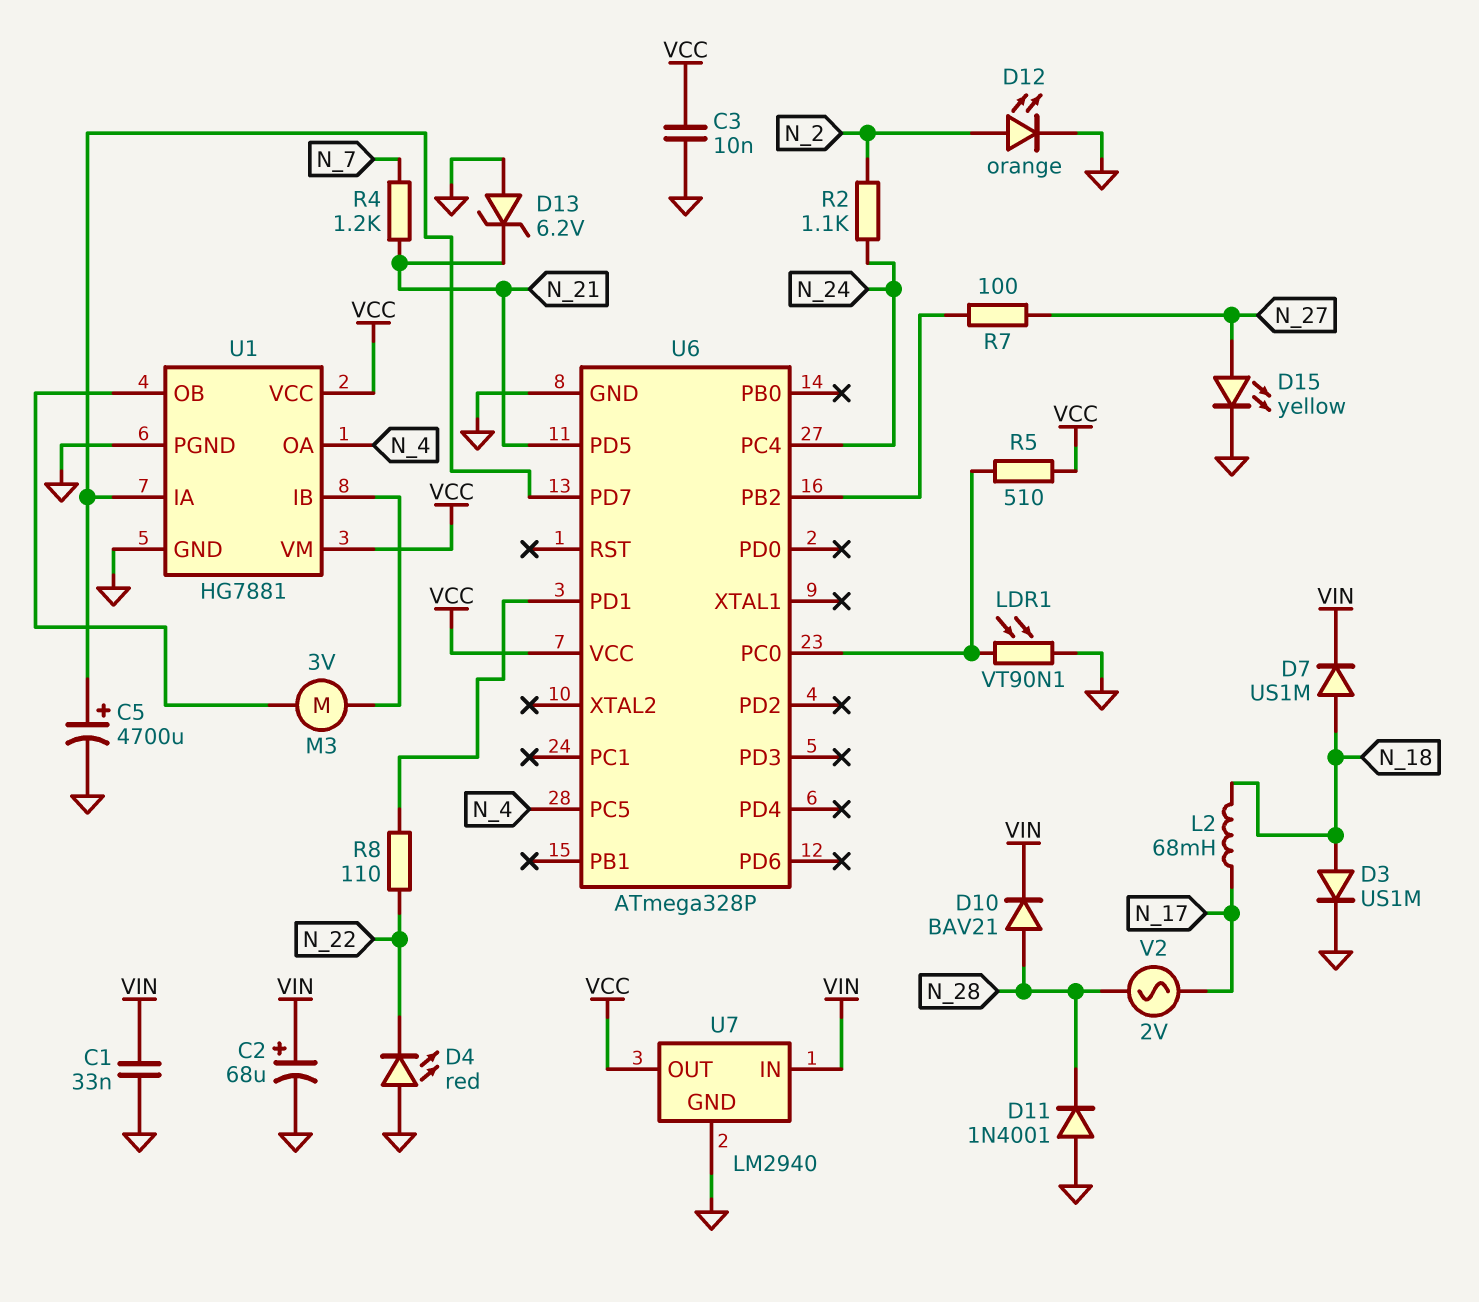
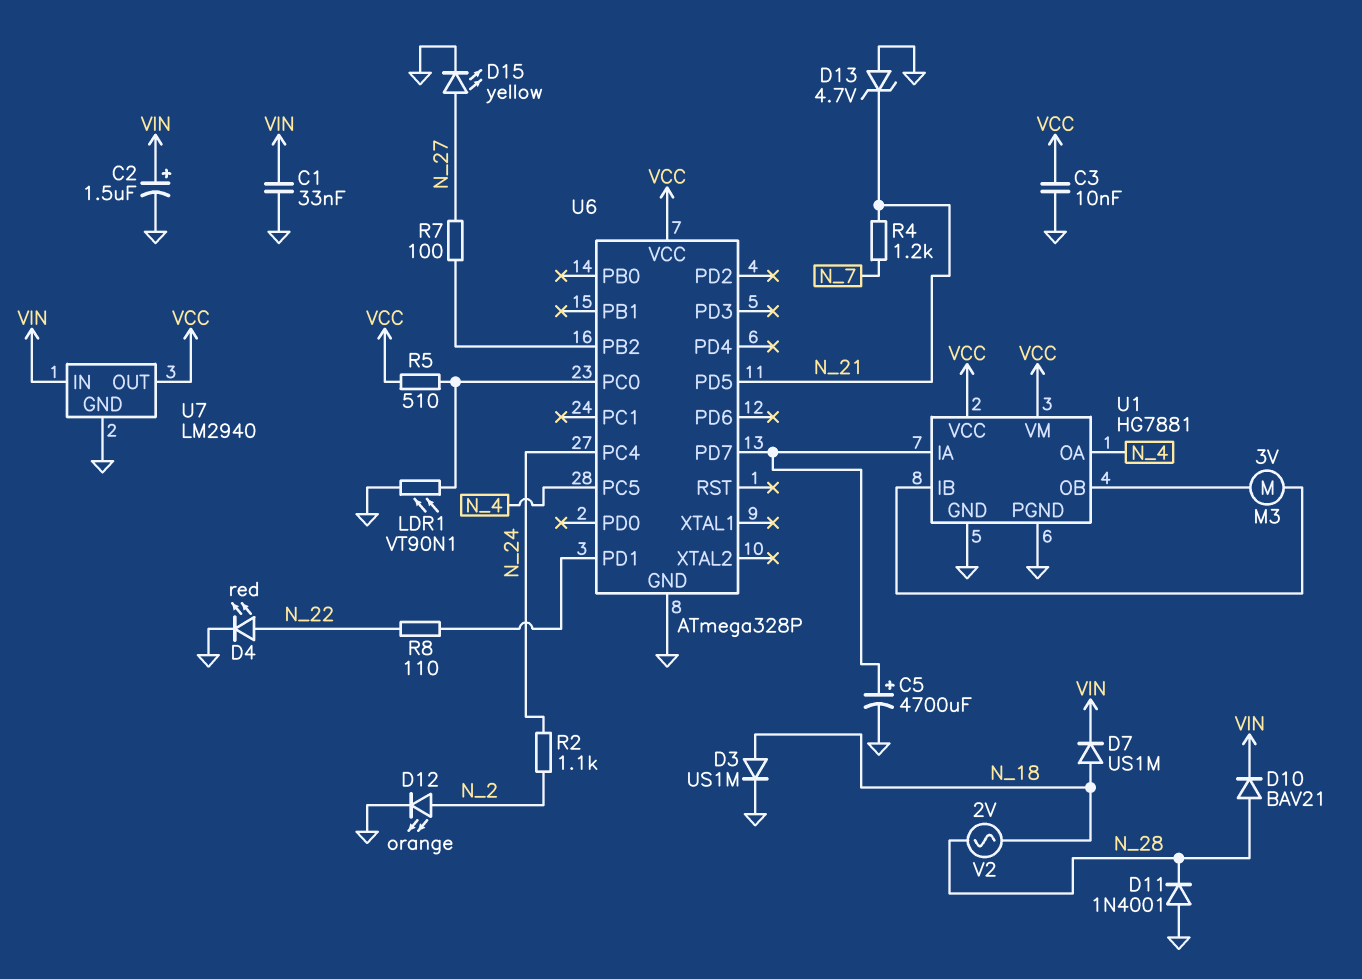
C2: 68uF (plus VIN, minus GND) -> 1.5uF (plus VIN, minus GND)
D4: LED red (A GND, K N_22) -> LED red (A N_22, K GND)
D13: zener 6.2V (A GND, K N_21) -> zener 4.7V (A GND, K N_21)
L2: 68mH (N_17, N_18) -> none
V2: AC 2V (N_17, N_28) -> AC 2V (N_18, N_28)

